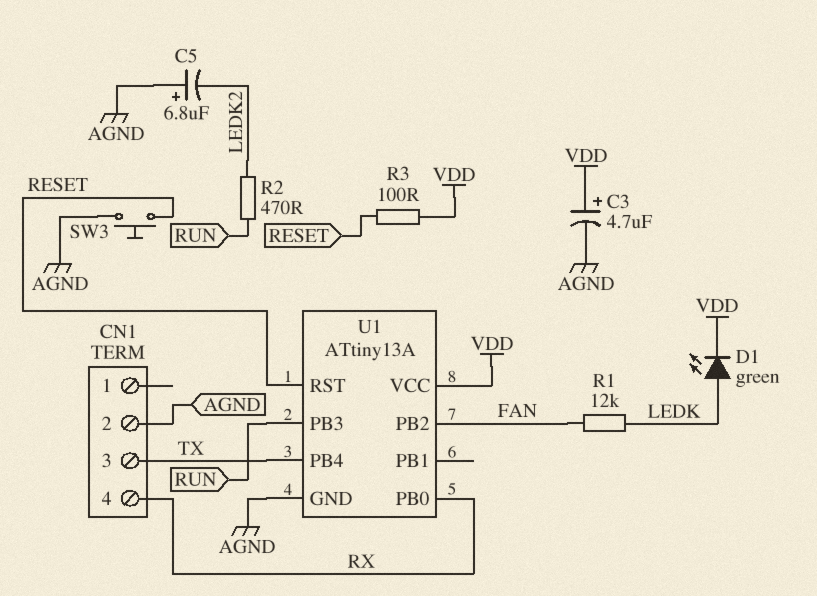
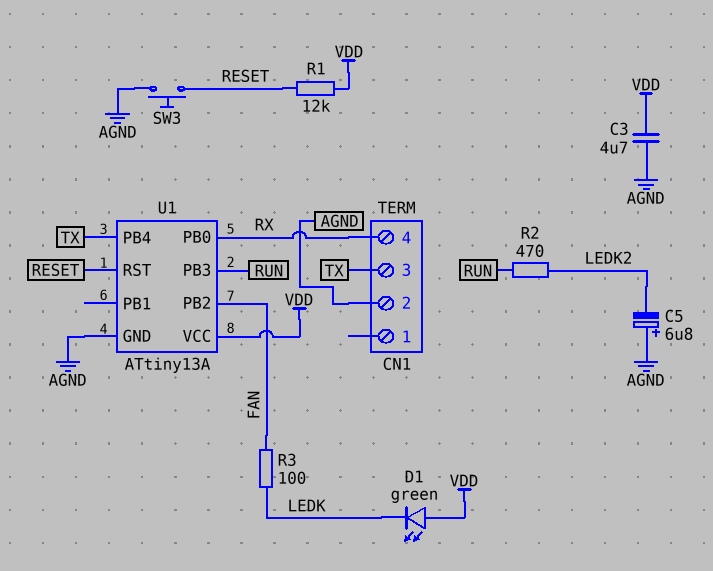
C3: 4.7uF (plus VDD, minus AGND) -> 4.7uF (AGND, VDD)
D1: LED green (A LEDK, K VDD) -> LED green (A VDD, K LEDK)
R1: 12k (FAN, LEDK) -> 12k (RESET, VDD)
R3: 100 (RESET, VDD) -> 100 (FAN, LEDK)

